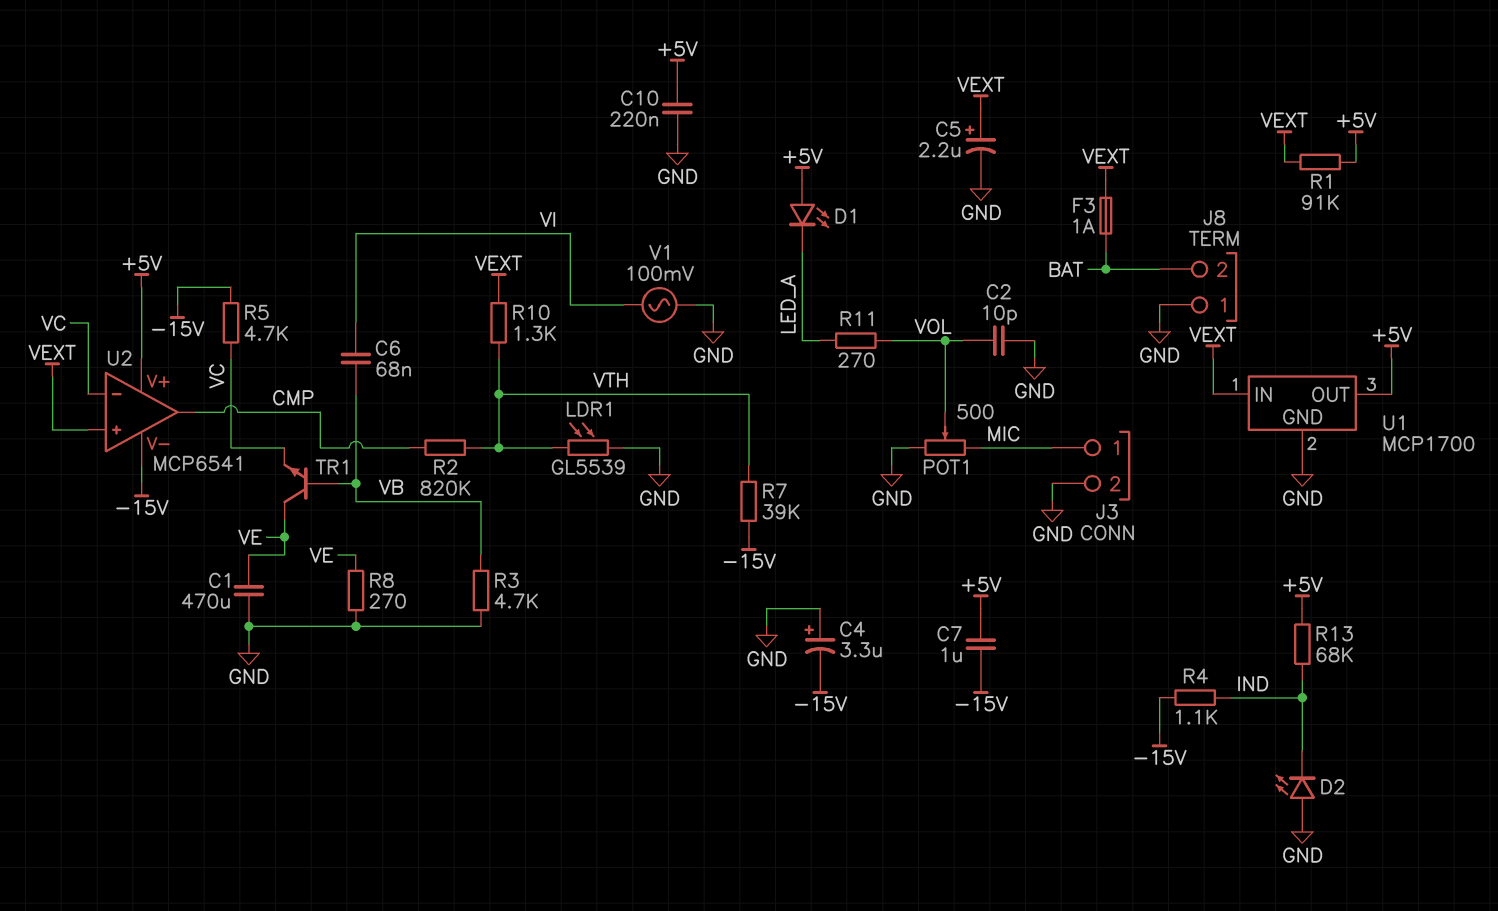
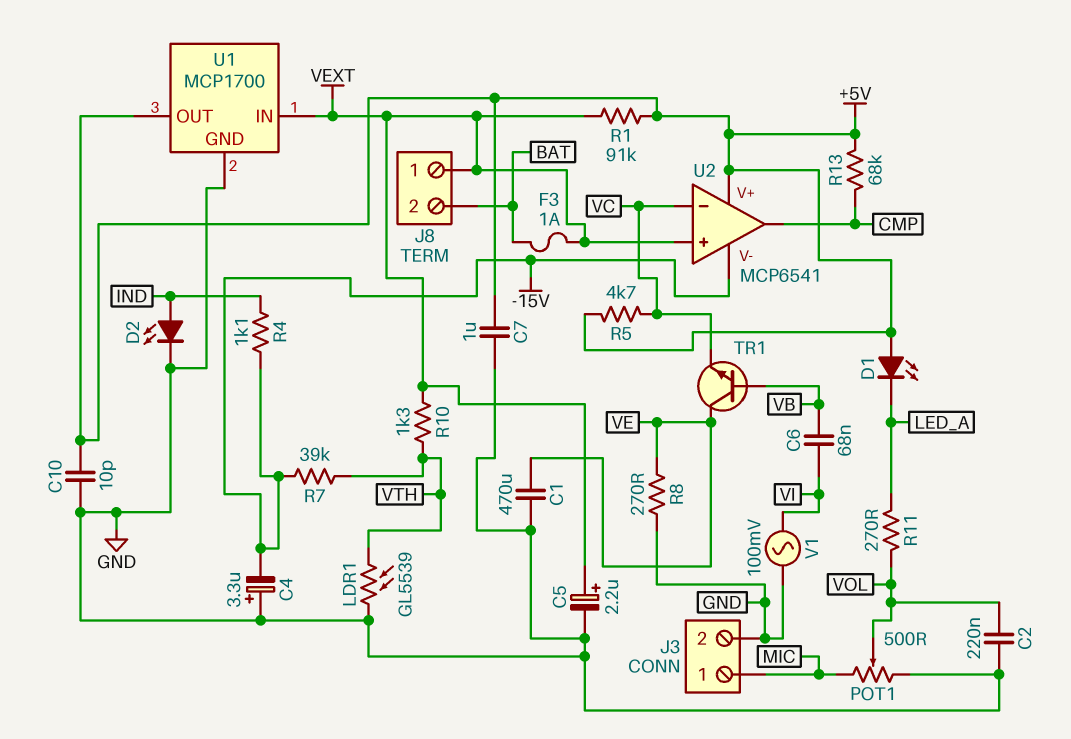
C2: 10pF (GND, VOL) -> 220nF (GND, VOL)
C7: 1uF (+5V, -15V) -> 1uF (+5V, GND)
C10: 220nF (+5V, GND) -> 10pF (+5V, GND)
D2: LED (A GND, K IND) -> LED (A IND, K GND)
J8 pin 1: GND -> VEXT
R2: 820k (CMP, VTH) -> none
R3: 4.7k (GND, VB) -> none
R5: 4.7k (-15V, VC) -> 4.7k (+5V, VC)
R13: 68k (+5V, IND) -> 68k (+5V, CMP)

